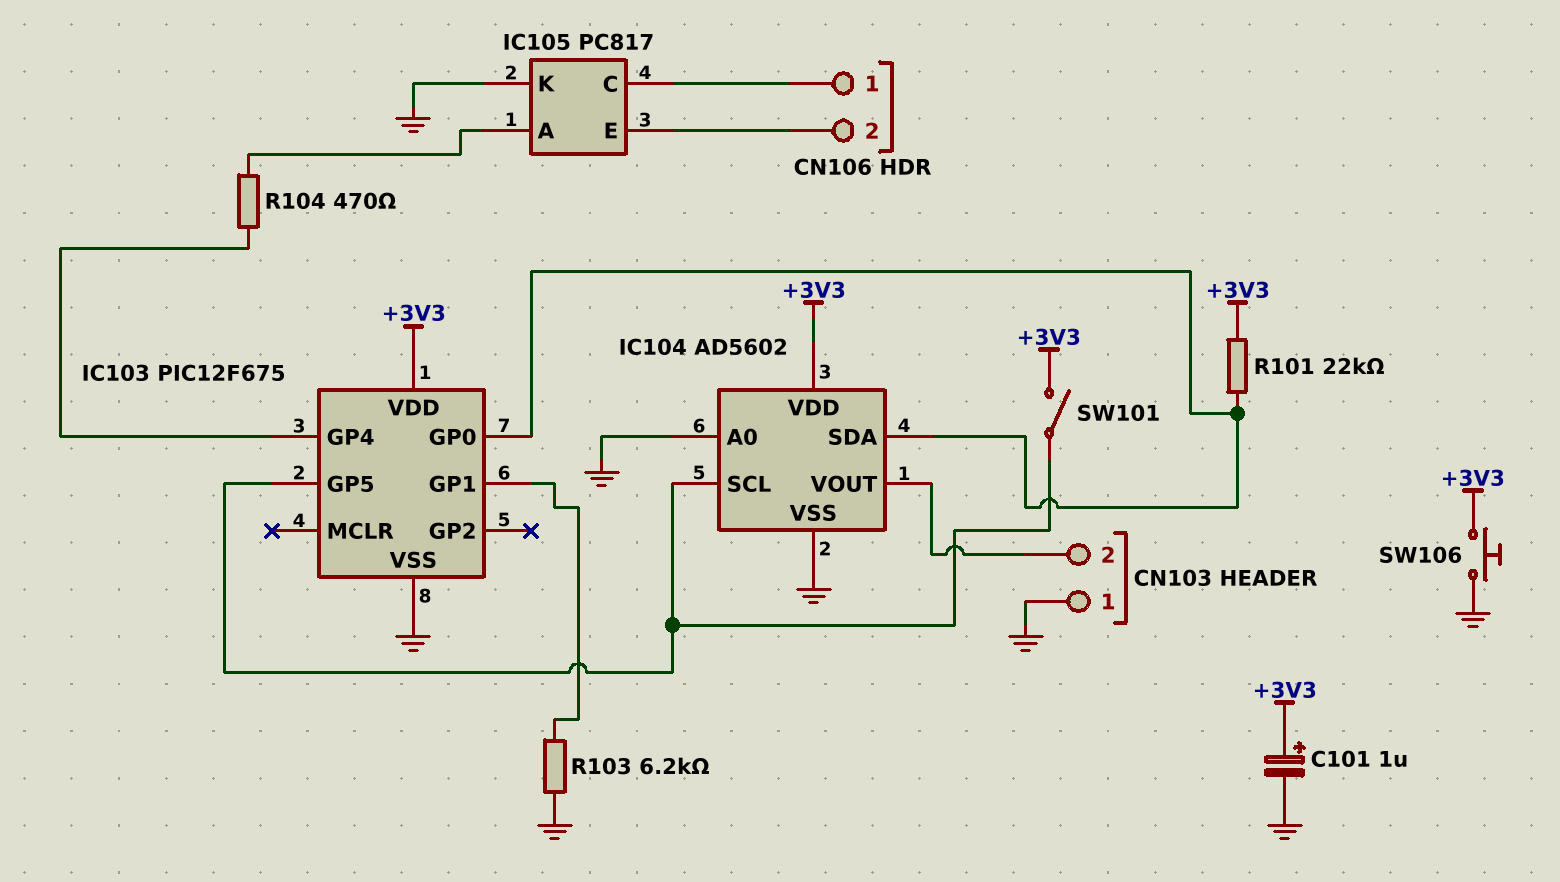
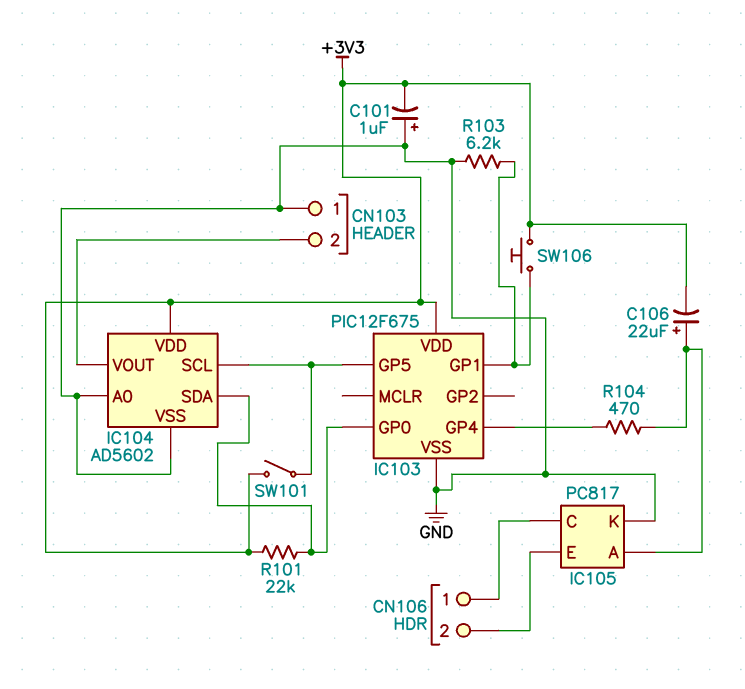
C101: 1uF (plus +3V3, minus GND) -> 1uF (plus GND, minus +3V3)
C106: none -> 22uF (plus IC105/A, minus +3V3)
SW106: button (+3V3, GND) -> button (+3V3, IC103/GP1)

